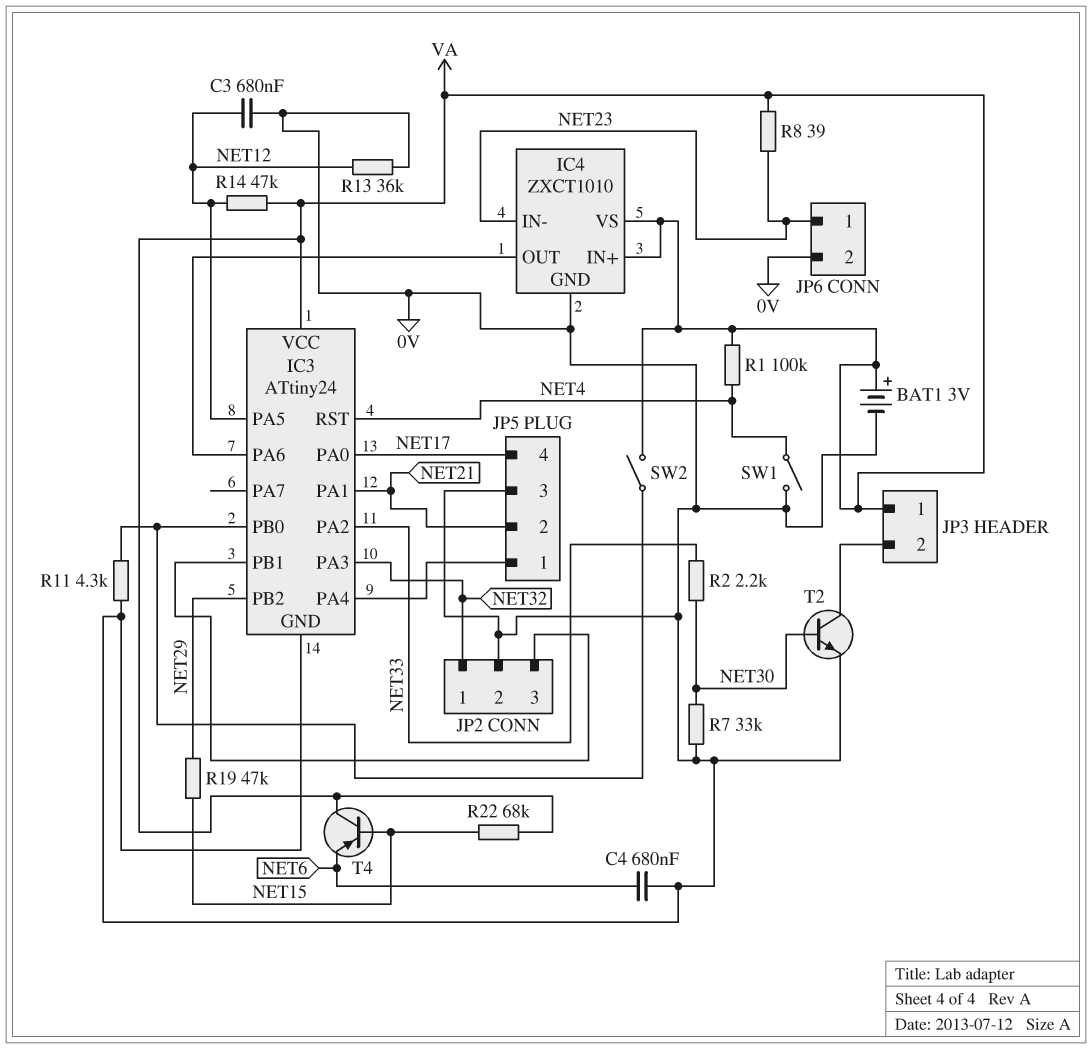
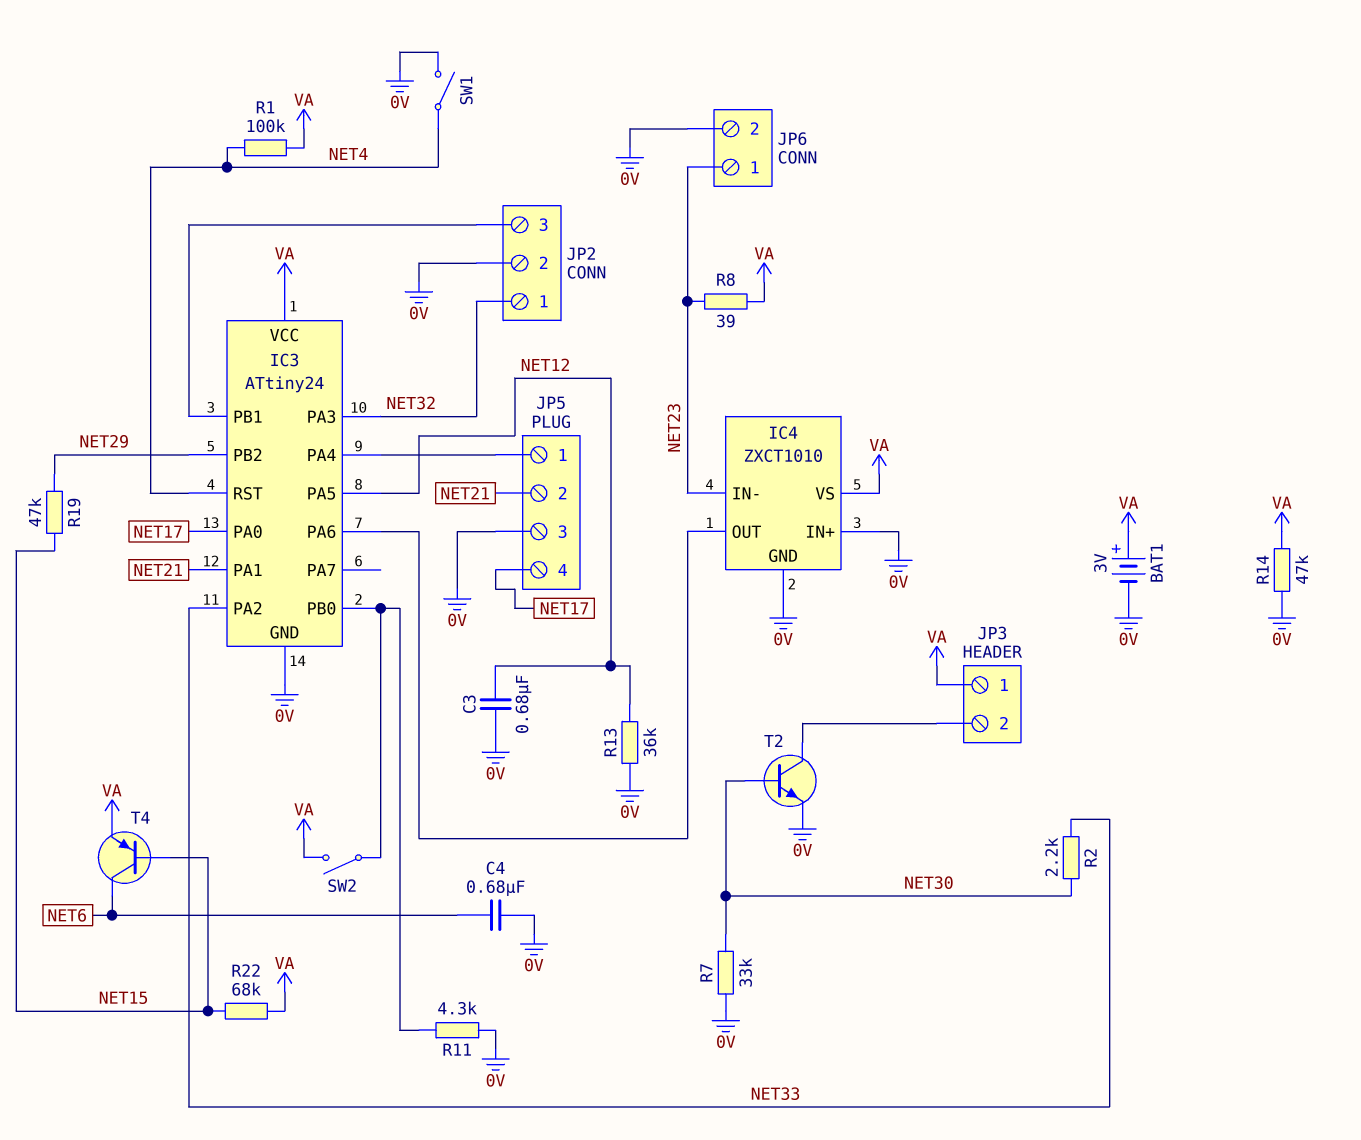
IC4 pin IN+: VA -> 0V
R14: 47k (NET12, VA) -> 47k (0V, VA)
T4: PNP (B NET15, C VA, E NET6) -> PNP (B NET15, C NET6, E VA)

